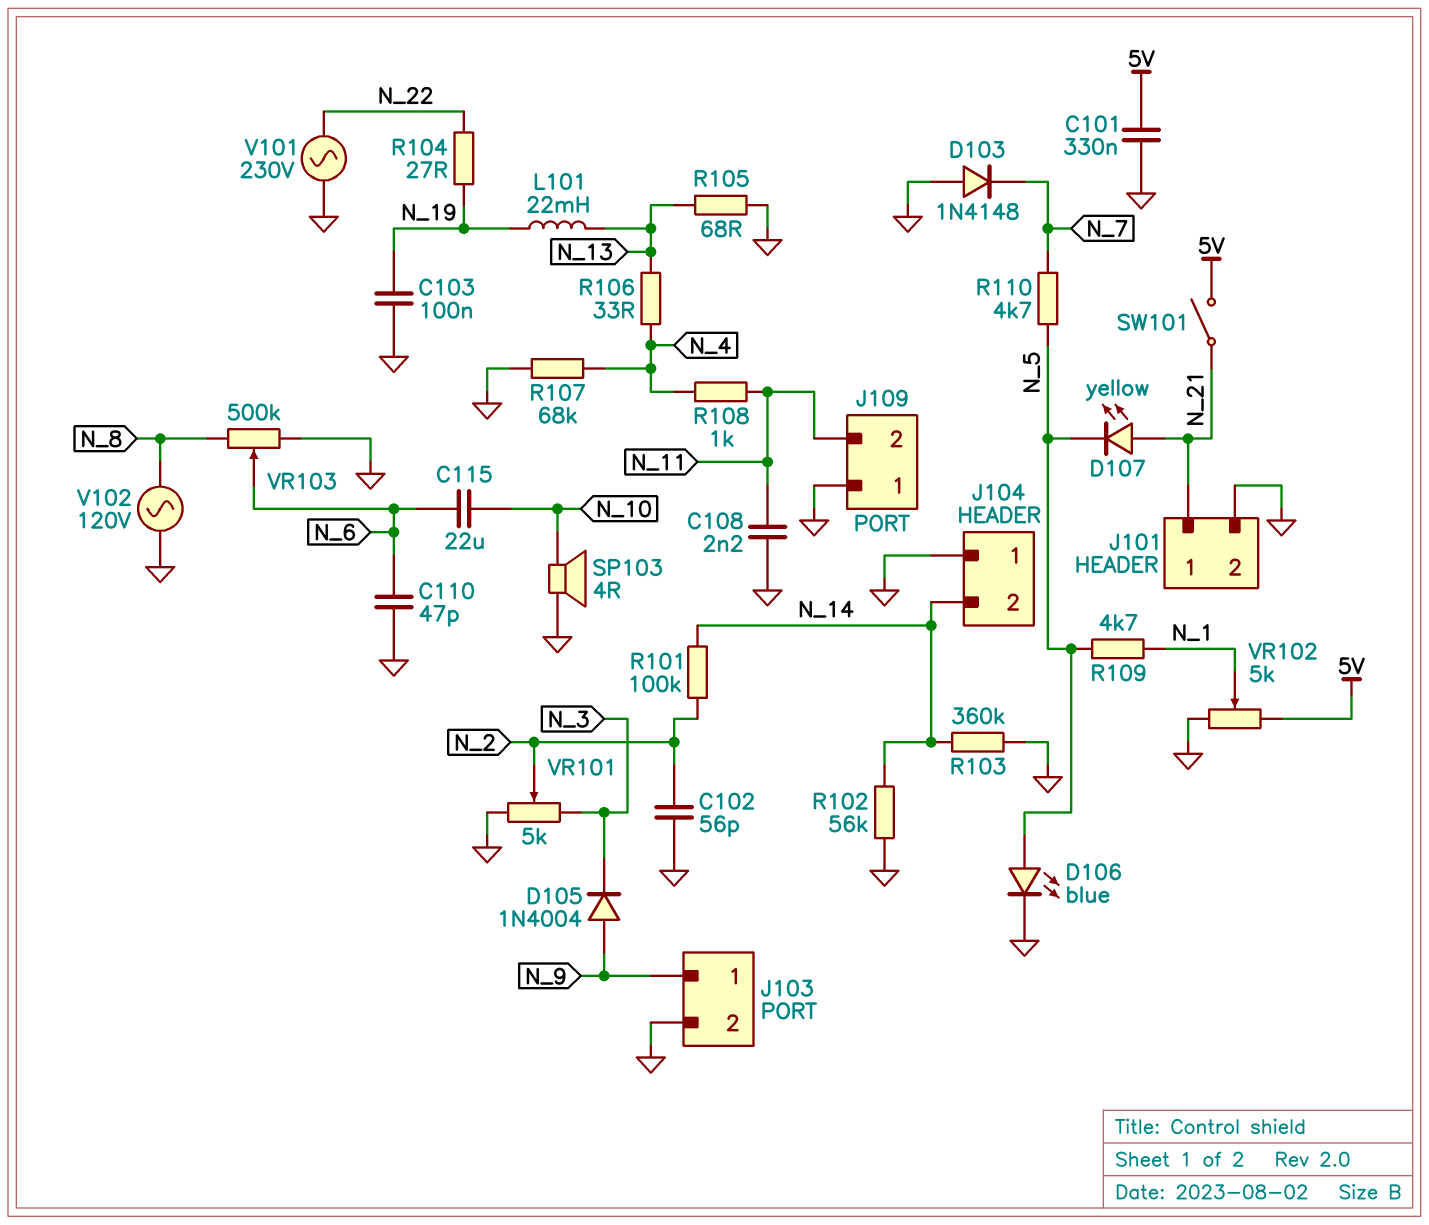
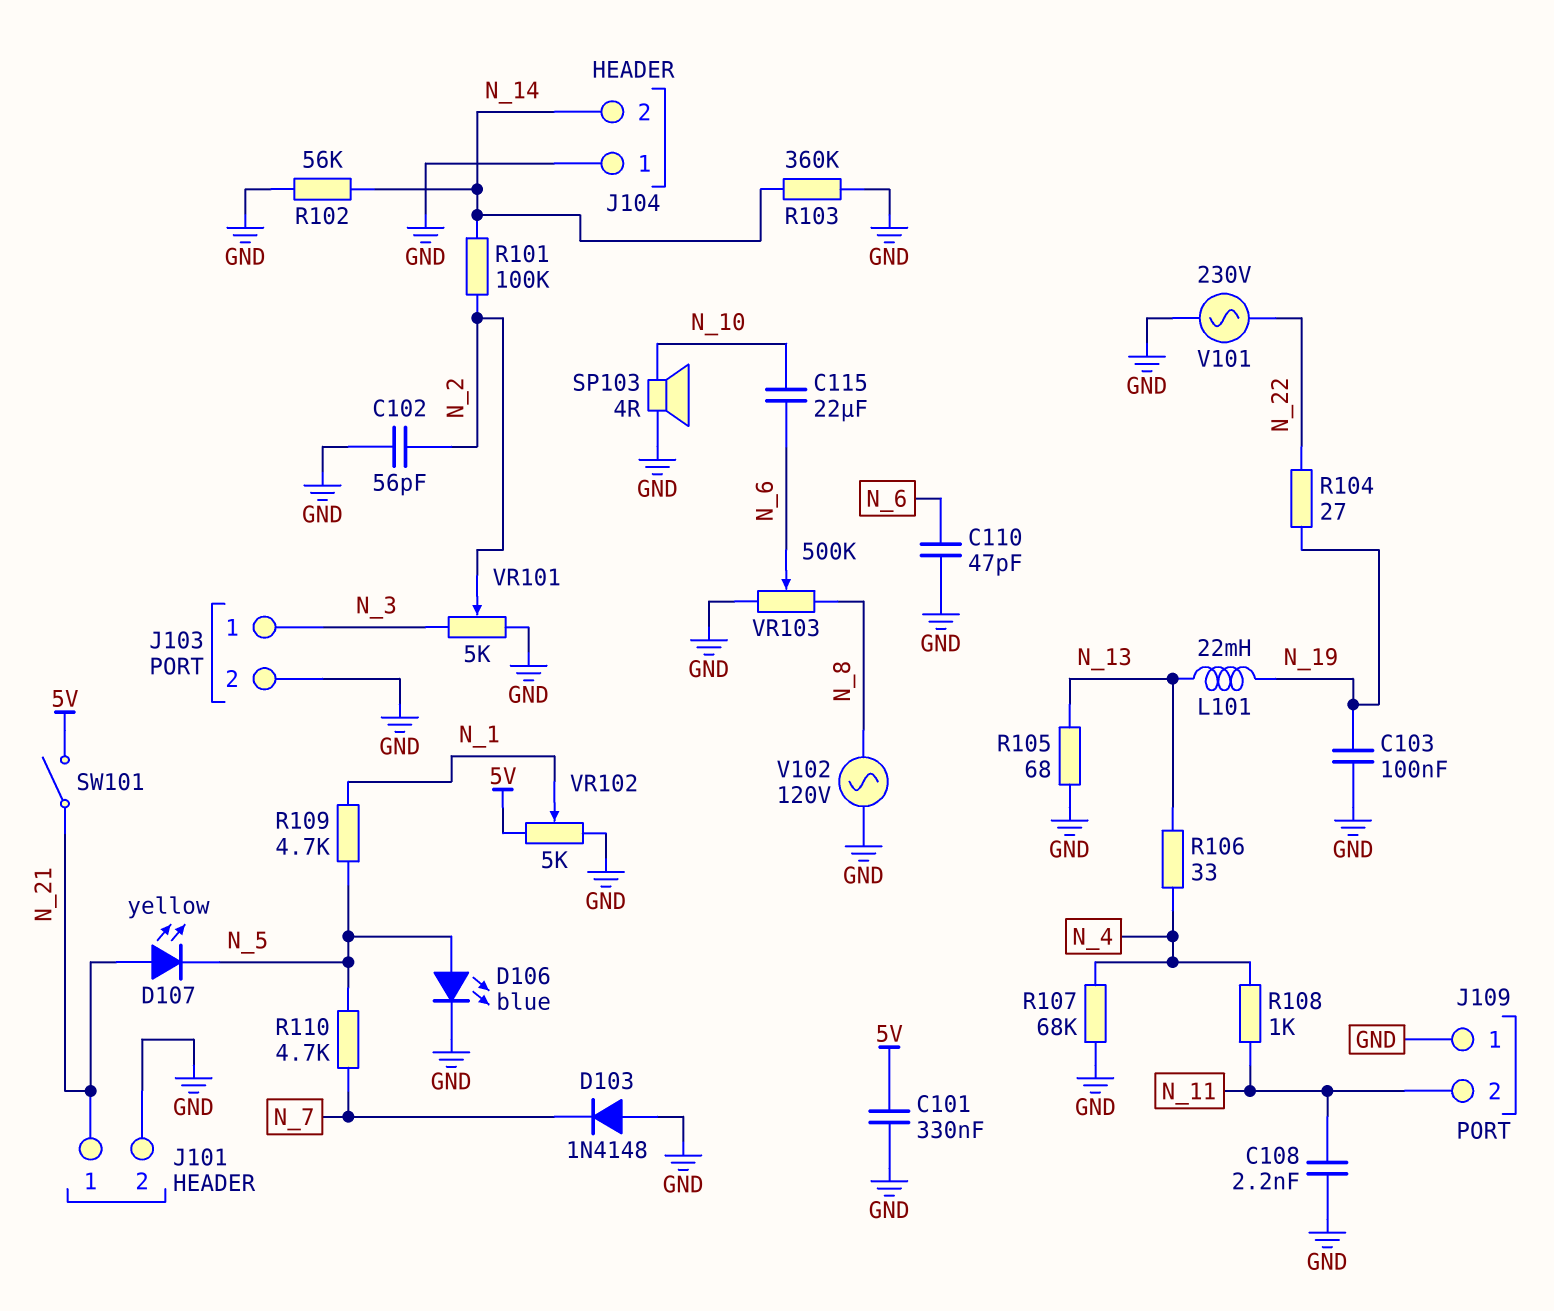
D105: diode 1N4004 (A N_9, K N_3) -> none
J103 pin 1: N_9 -> N_3

